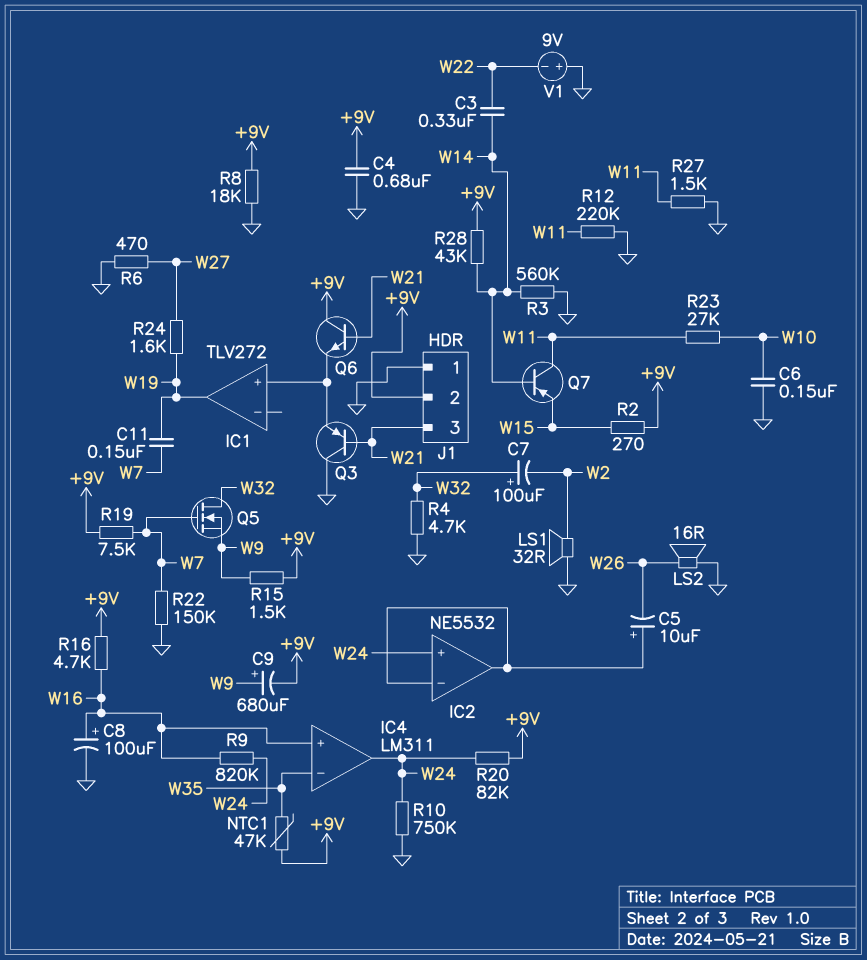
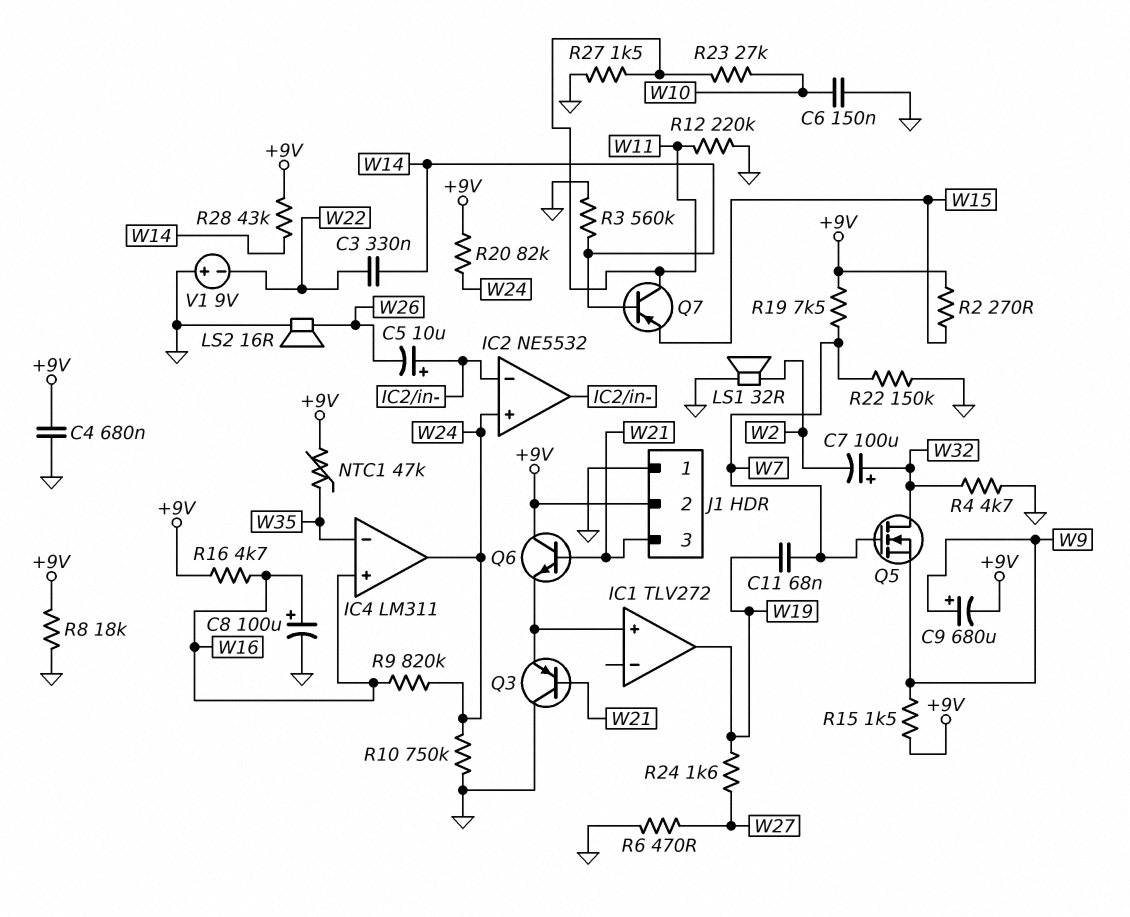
C11: 150nF (W7, W19) -> 68nF (W7, W19)

